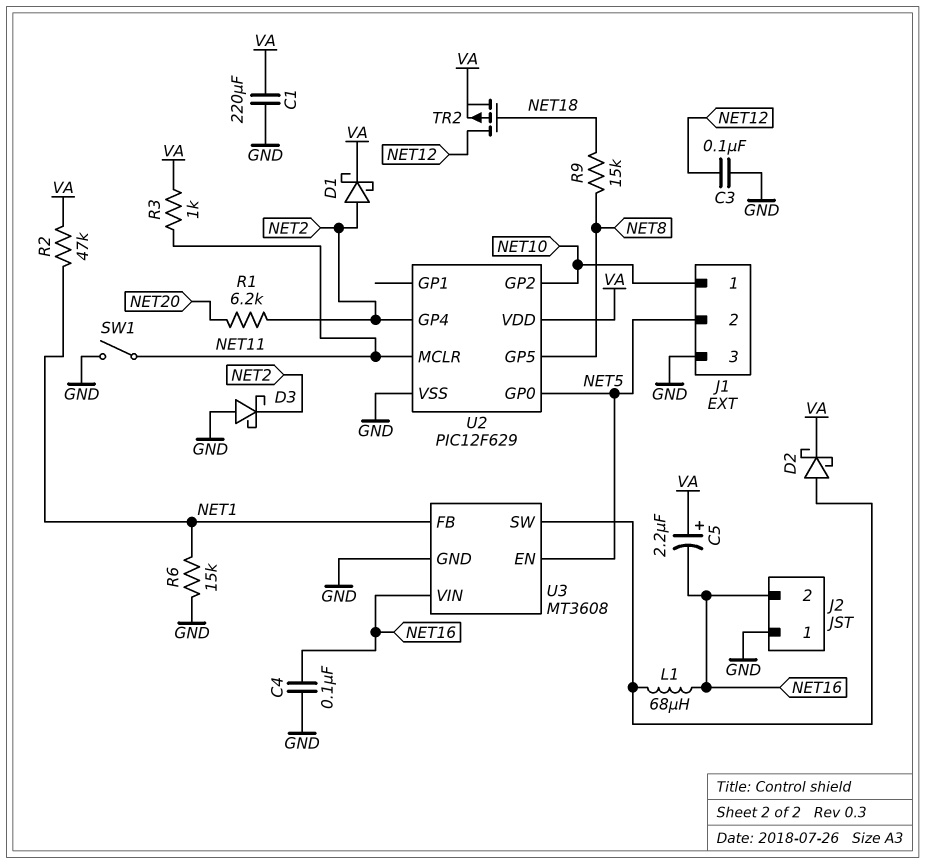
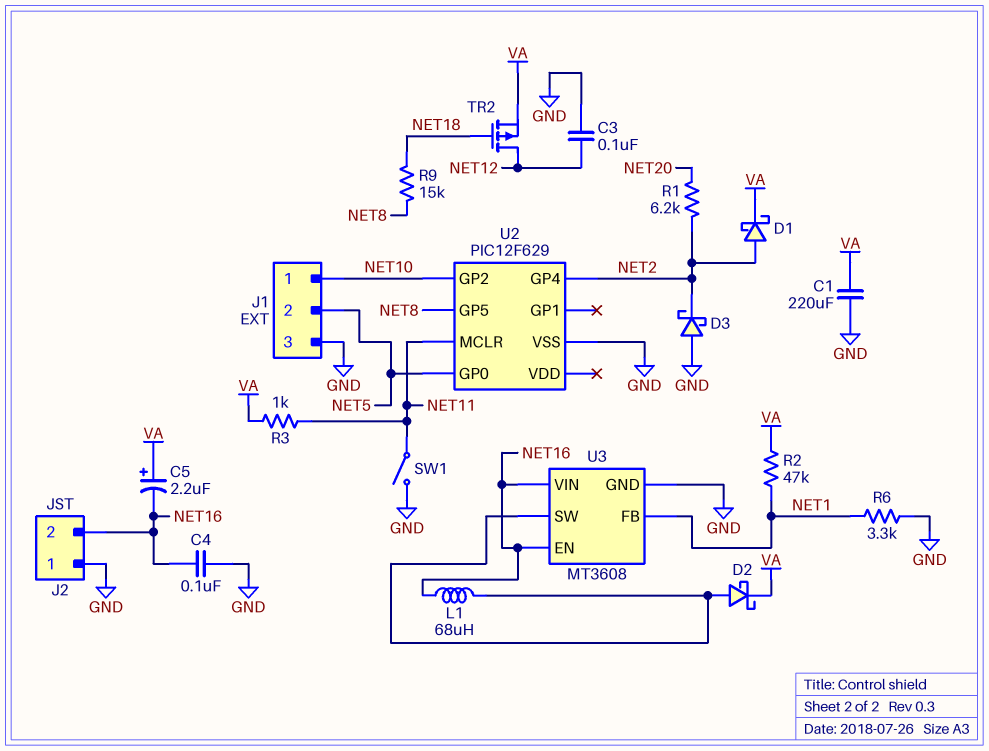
R6: 15k (GND, NET1) -> 3.3k (GND, NET1)
U2 pin VDD: VA -> none
U3 pin EN: NET5 -> NET16

